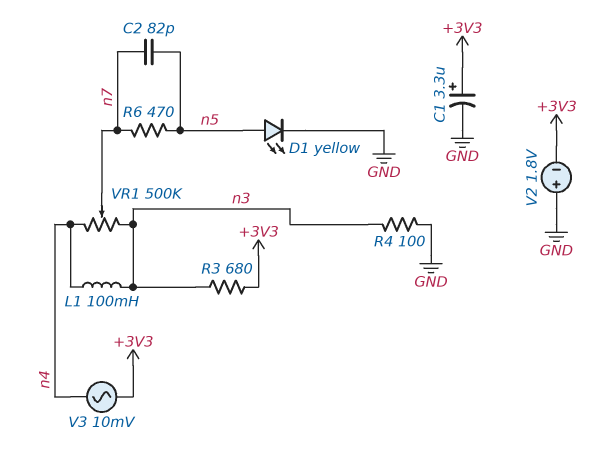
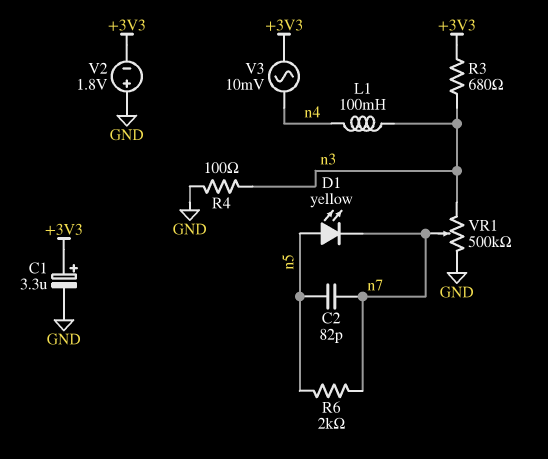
D1: LED yellow (A n5, K GND) -> LED yellow (A n5, K n7)
R6: 470 (n5, n7) -> 2k (n5, n7)
VR1: 500k (n3, n4, wiper n7) -> 500k (GND, n3, wiper n7)

